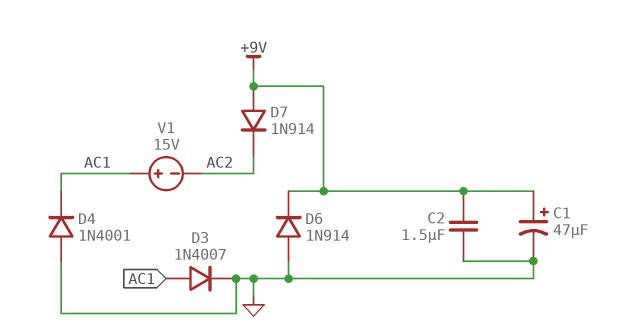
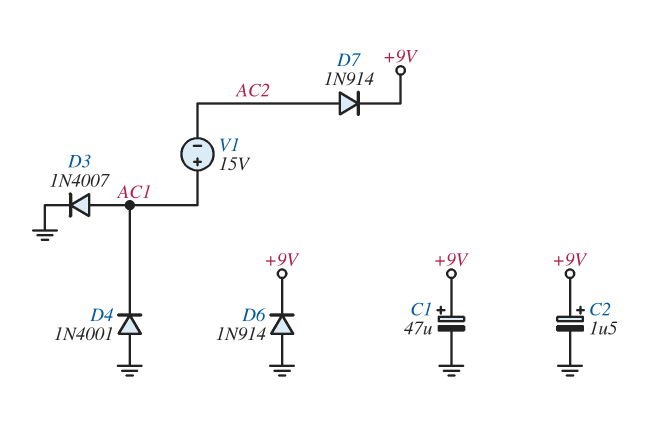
C2: 1.5uF (+9V, GND) -> 1.5uF (plus +9V, minus GND)
D7: diode 1N914 (A +9V, K AC2) -> diode 1N914 (A AC2, K +9V)

